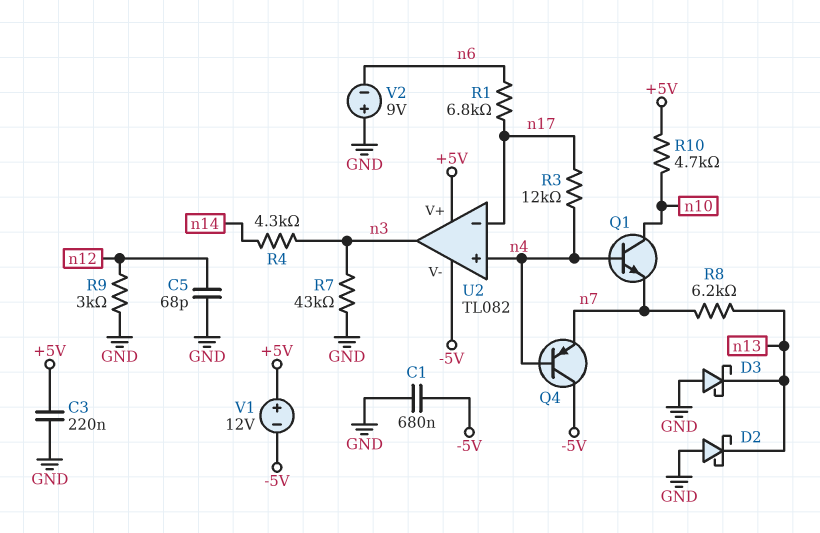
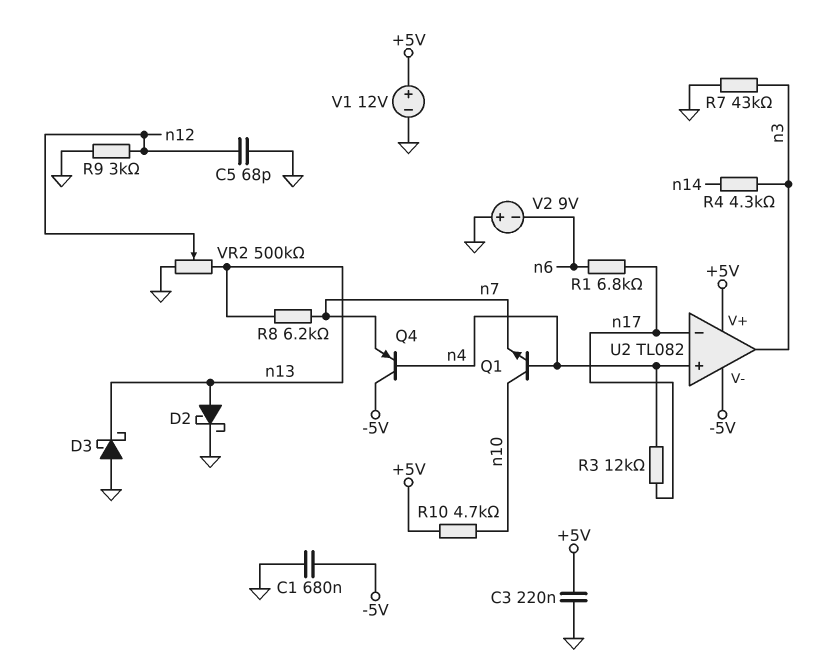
D2: schottky (A GND, K n13) -> schottky (A n13, K GND)
V1: 12V (plus +5V, minus -5V) -> 12V (plus +5V, minus GND)
VR2: none -> 500k (GND, n13, wiper n12)

